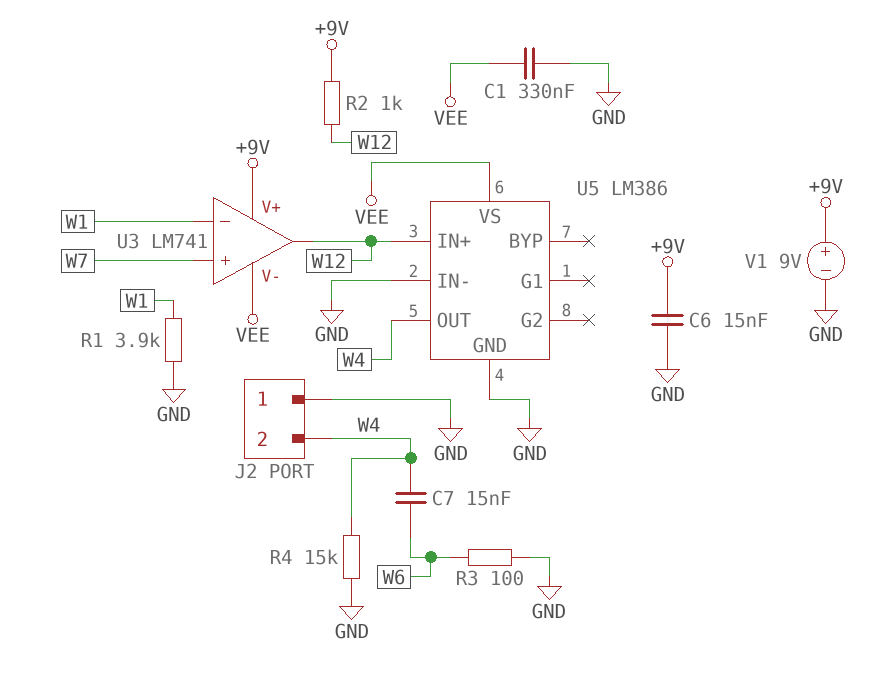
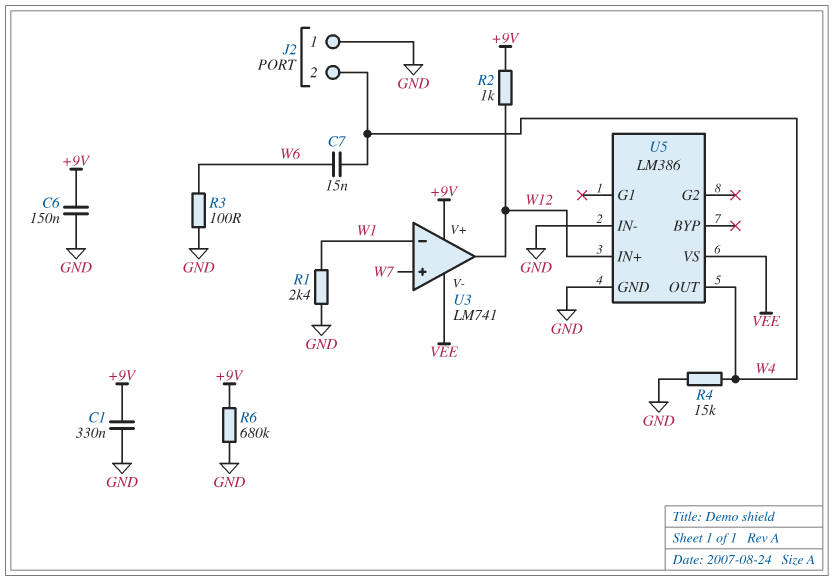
C1: 330nF (GND, VEE) -> 330nF (+9V, GND)
C6: 15nF (+9V, GND) -> 150nF (+9V, GND)
R1: 3.9k (GND, W1) -> 2.4k (GND, W1)
R6: none -> 680k (+9V, GND)
V1: 9V (plus +9V, minus GND) -> none

